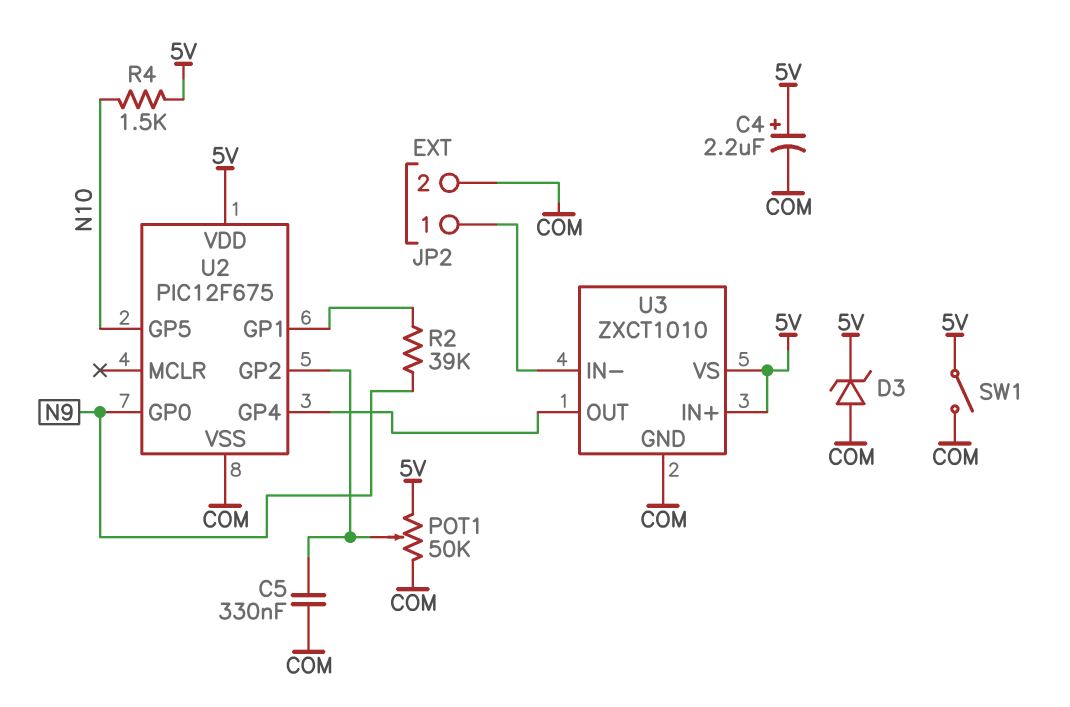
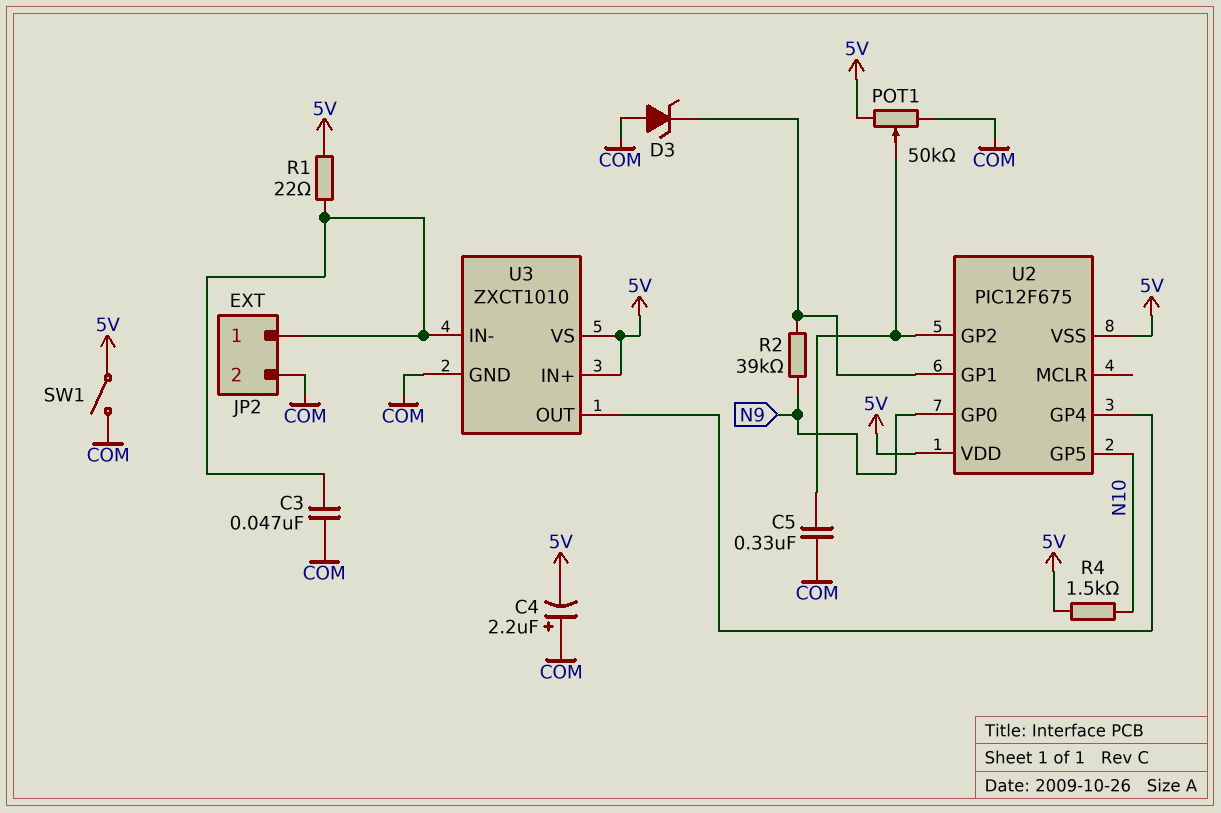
C3: none -> 47nF (COM, JP2/1)
C4: 2.2uF (plus 5V, minus COM) -> 2.2uF (plus COM, minus 5V)
D3: zener (A COM, K 5V) -> zener (A COM, K U2/GP1)
R1: none -> 22 (5V, JP2/1)
U2 pin VSS: COM -> 5V

